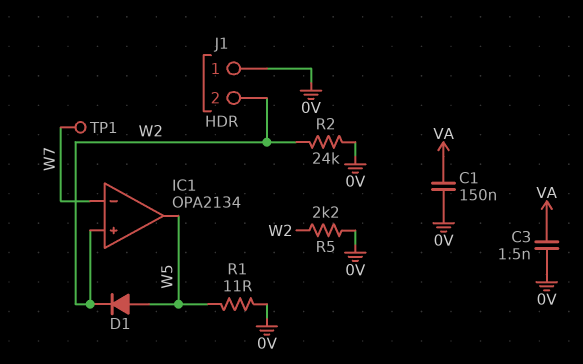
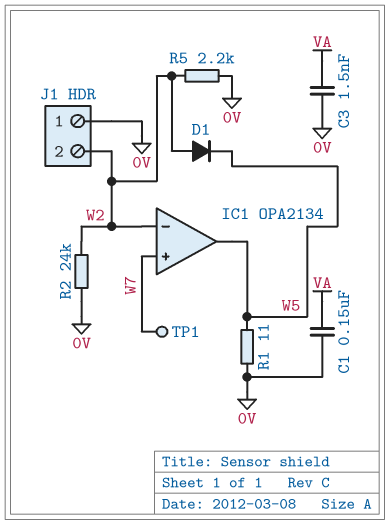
D1: diode (A W5, K W2) -> diode (A W2, K W5)
IC1 pin in+: W2 -> W7
IC1 pin in-: W7 -> W2

